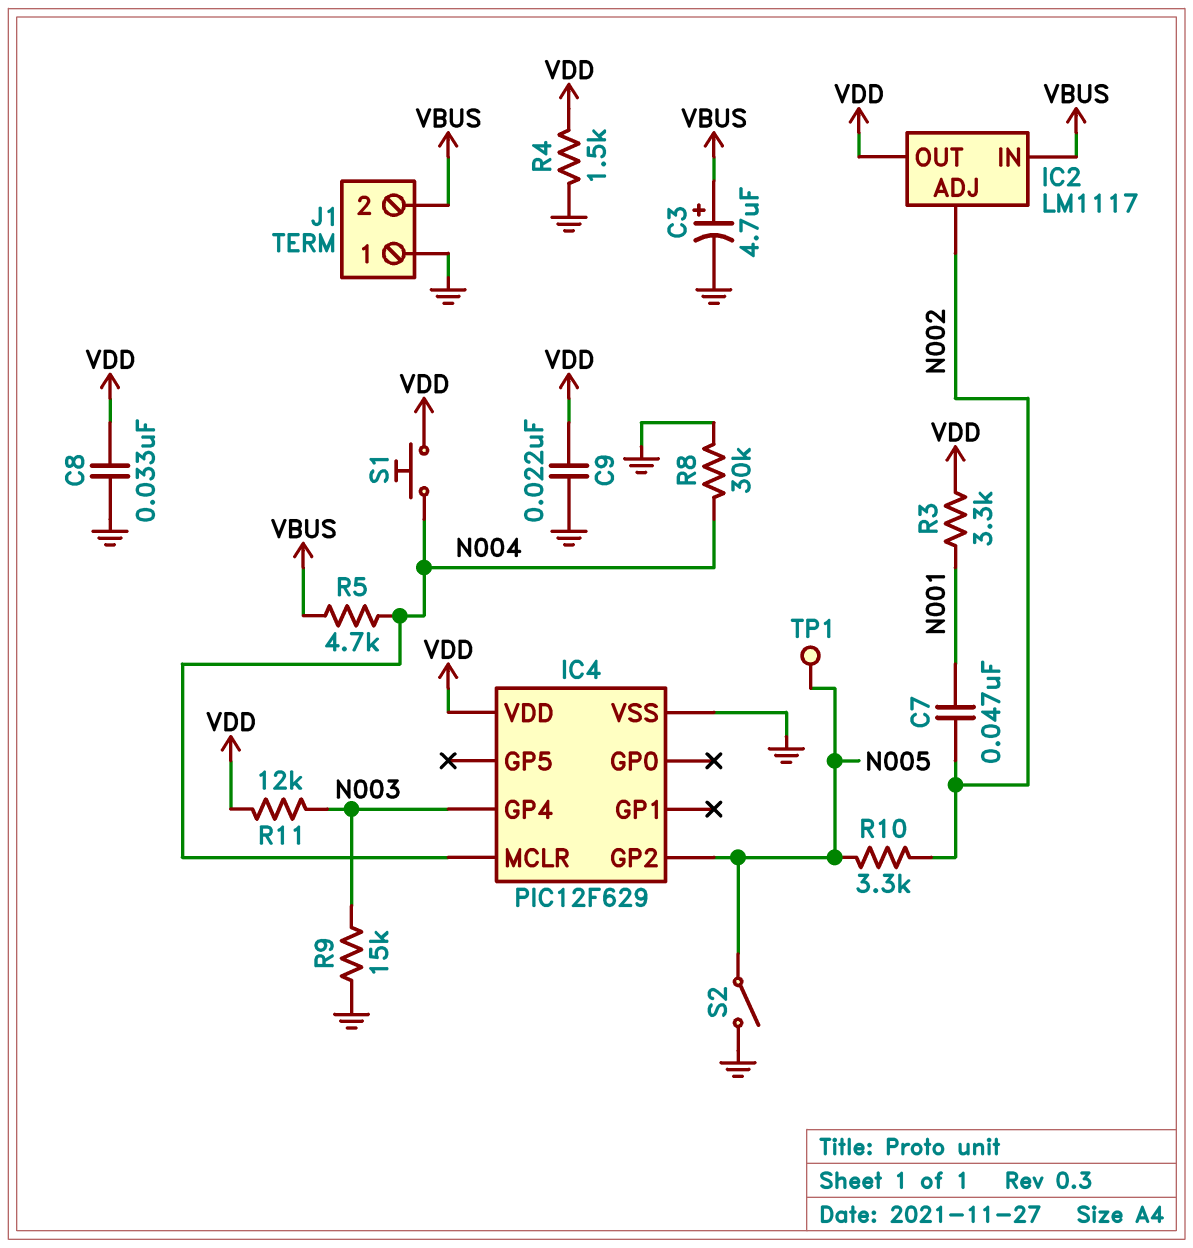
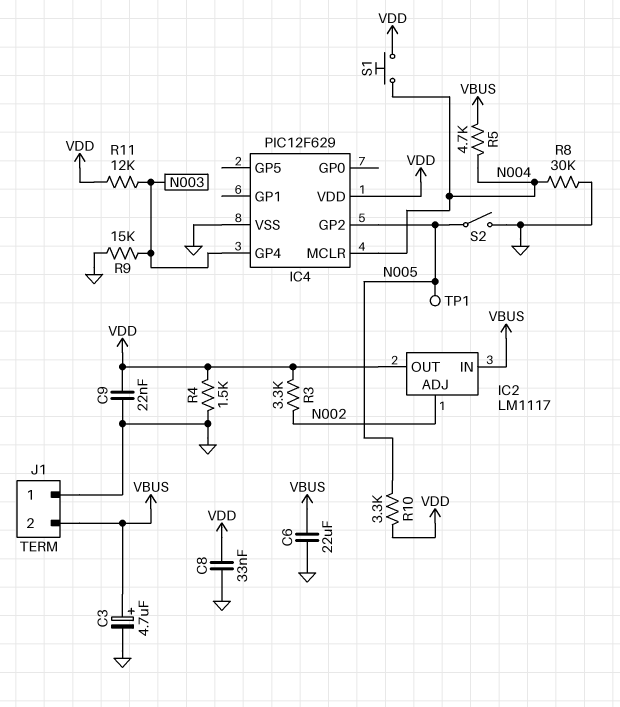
C6: none -> 22uF (GND, VBUS)
C7: 47nF (N001, N002) -> none
R3: 3.3k (N001, VDD) -> 3.3k (N002, VDD)
R10: 3.3k (N002, N005) -> 3.3k (N005, VDD)

